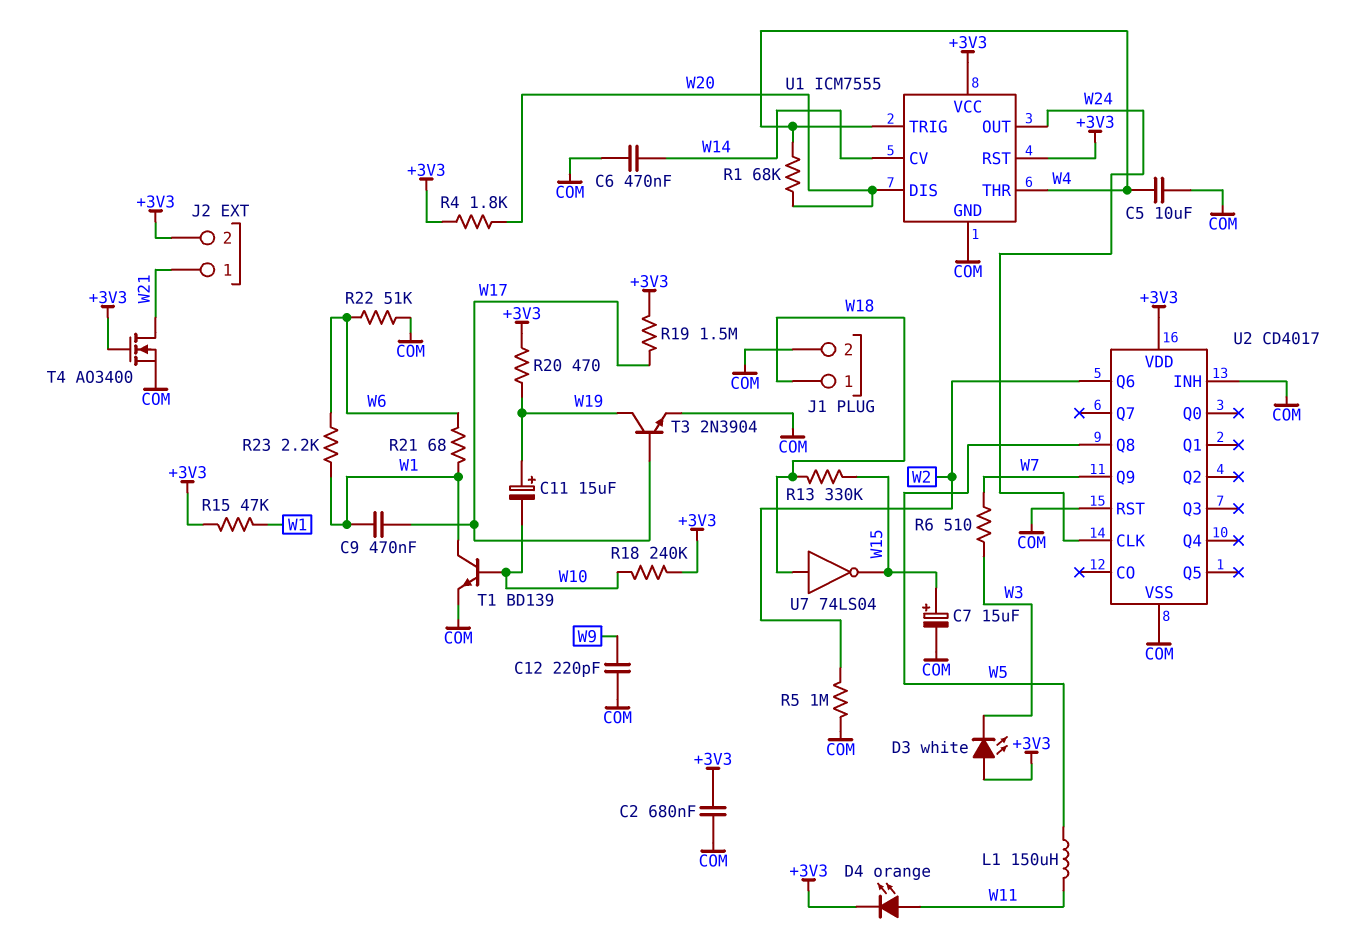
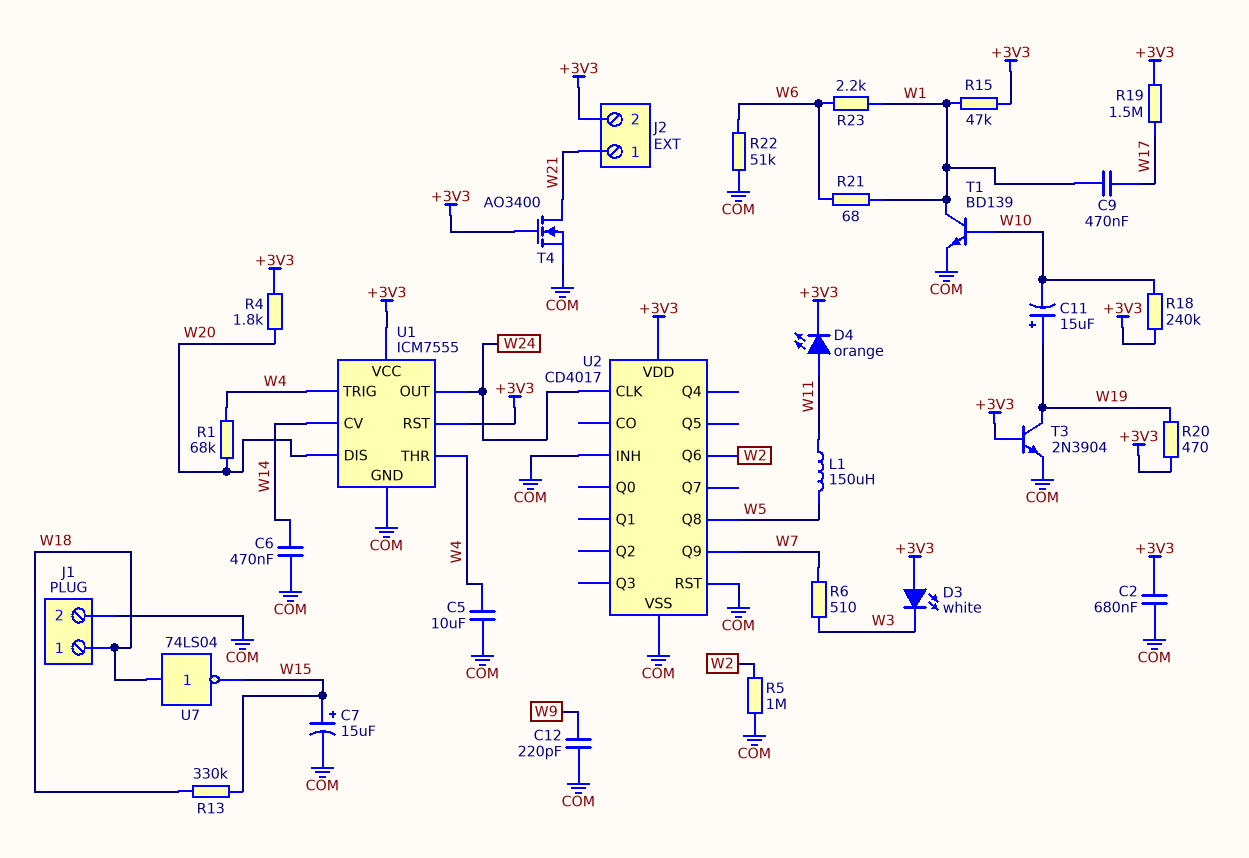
T3: NPN 2N3904 (B W17, C W19, E COM) -> NPN 2N3904 (B +3V3, C W19, E COM)

